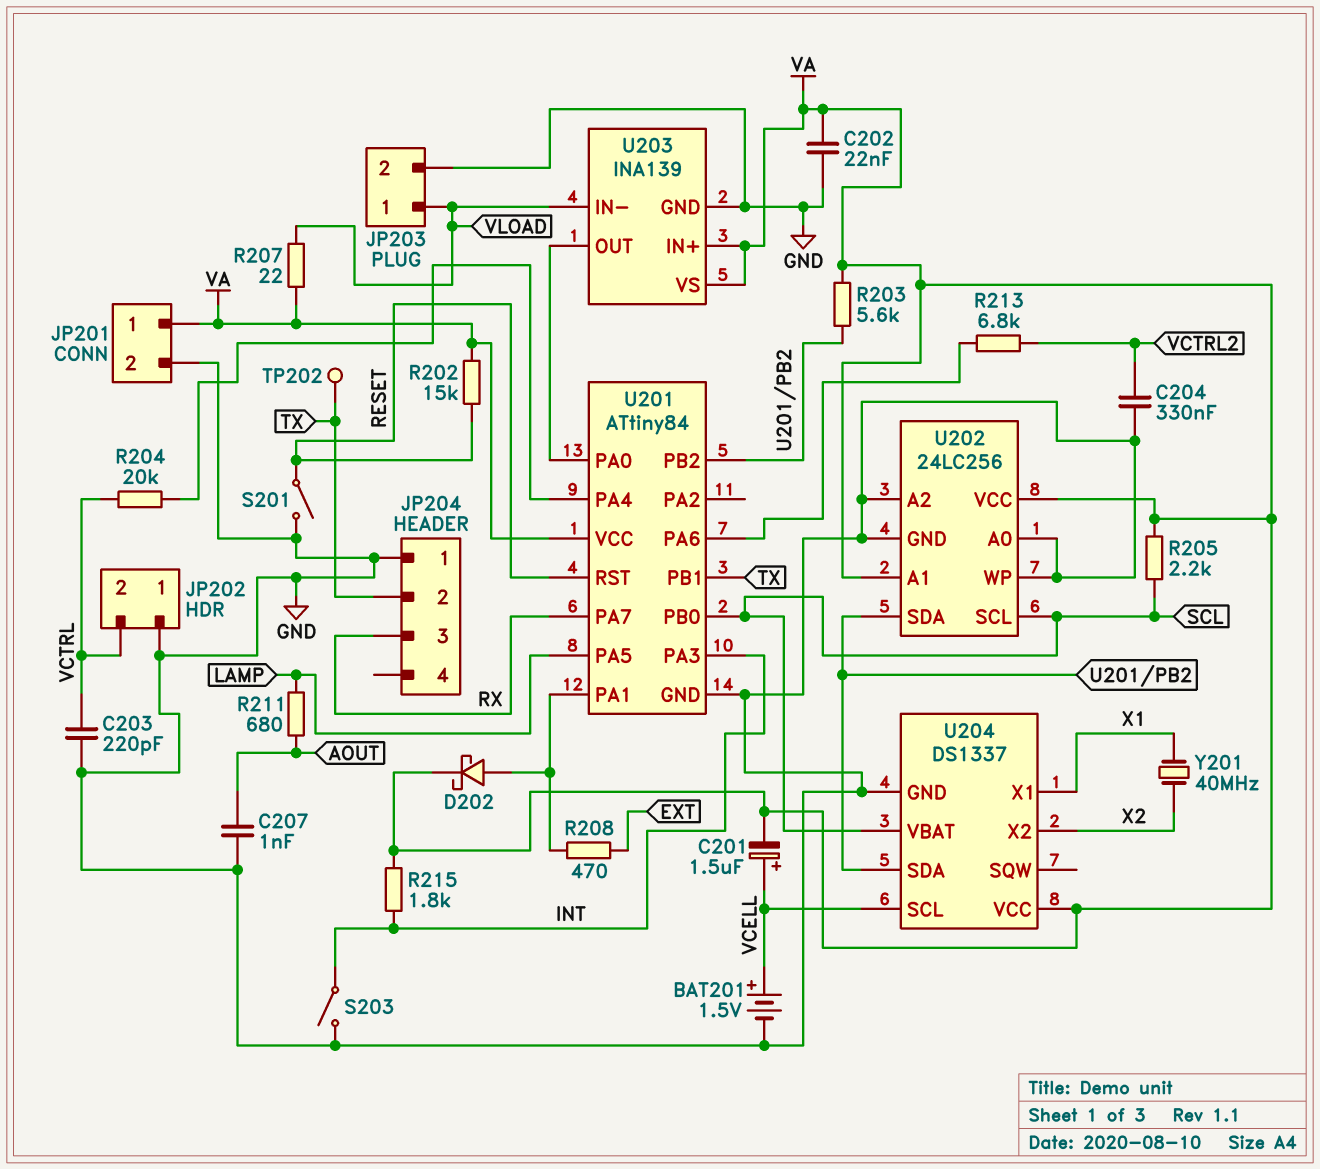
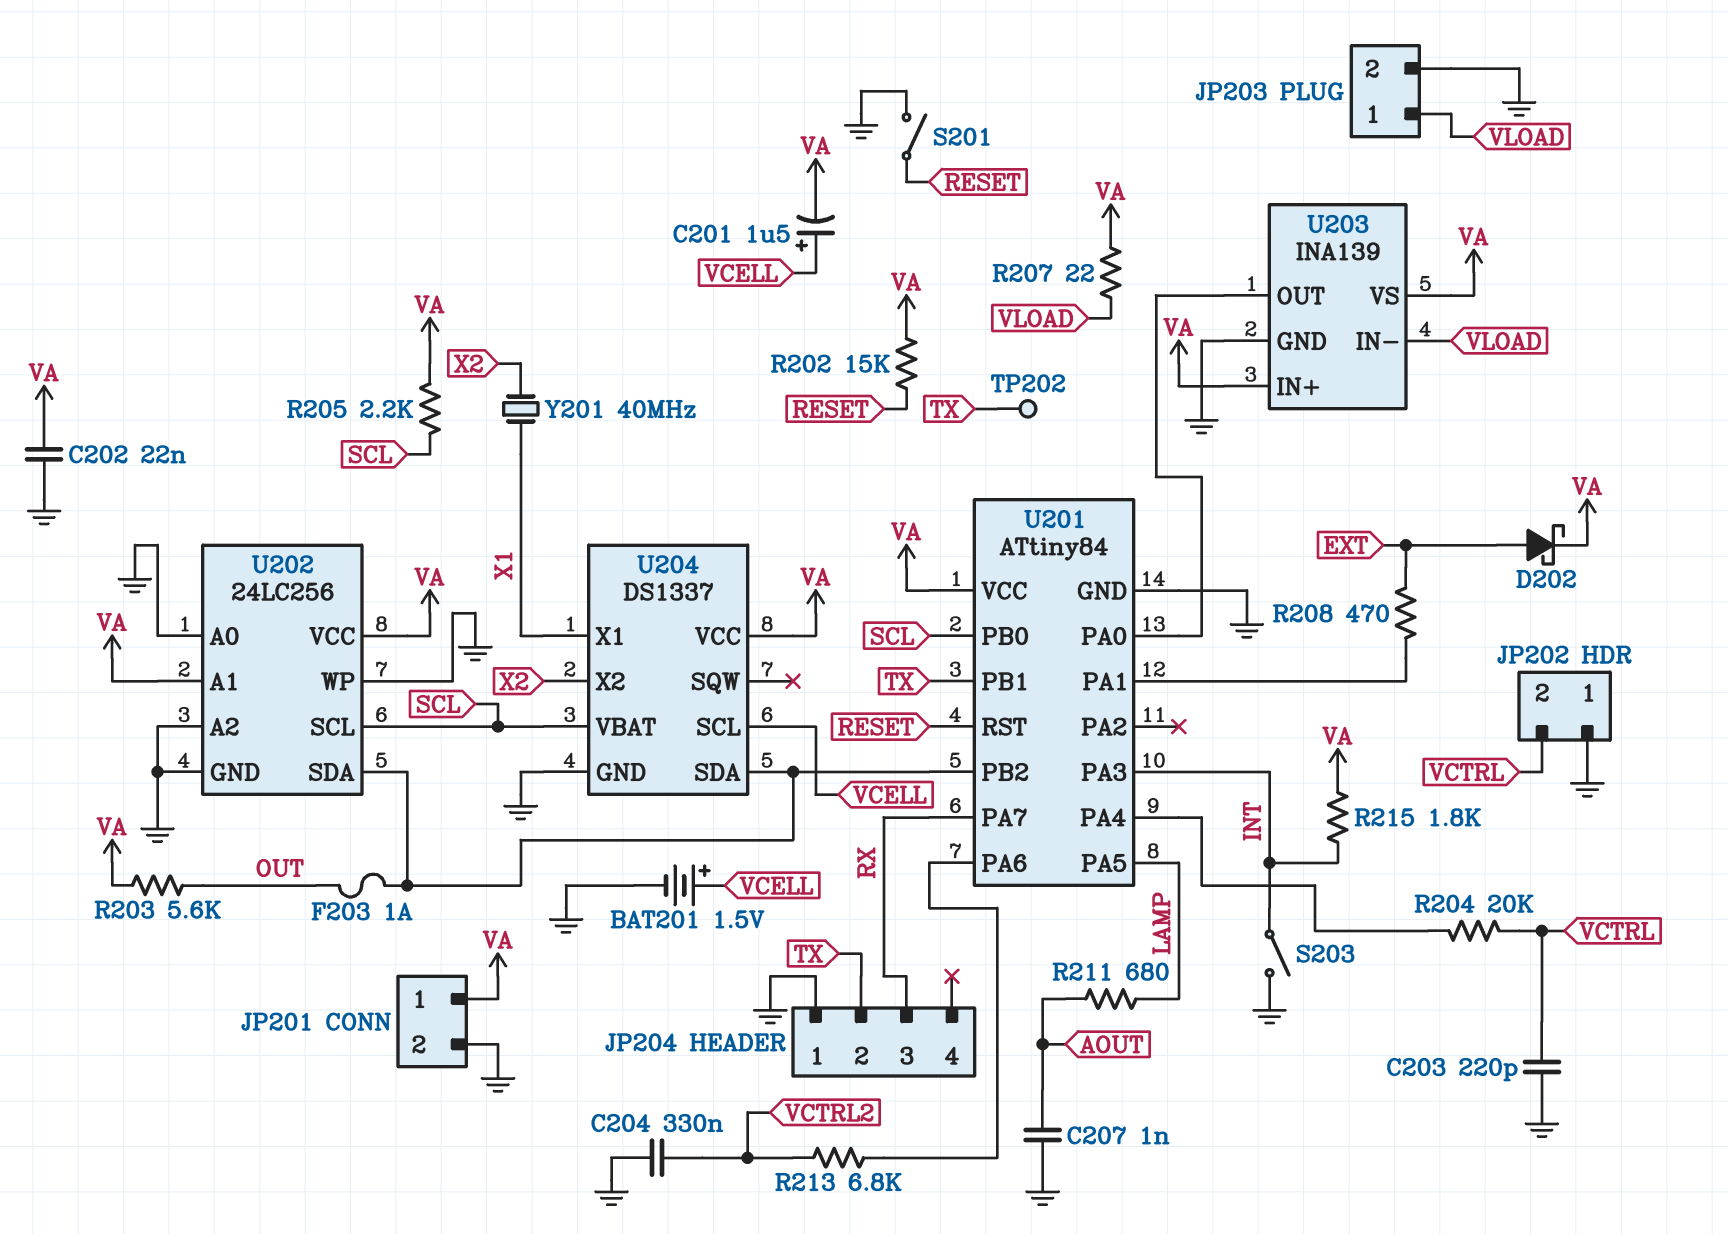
D202: schottky (A U201/PA1, K VA) -> schottky (A EXT, K VA)
F203: none -> 1A (OUT, U201/PB2)
R203: 5.6k (U201/PB2, VA) -> 5.6k (OUT, VA)

